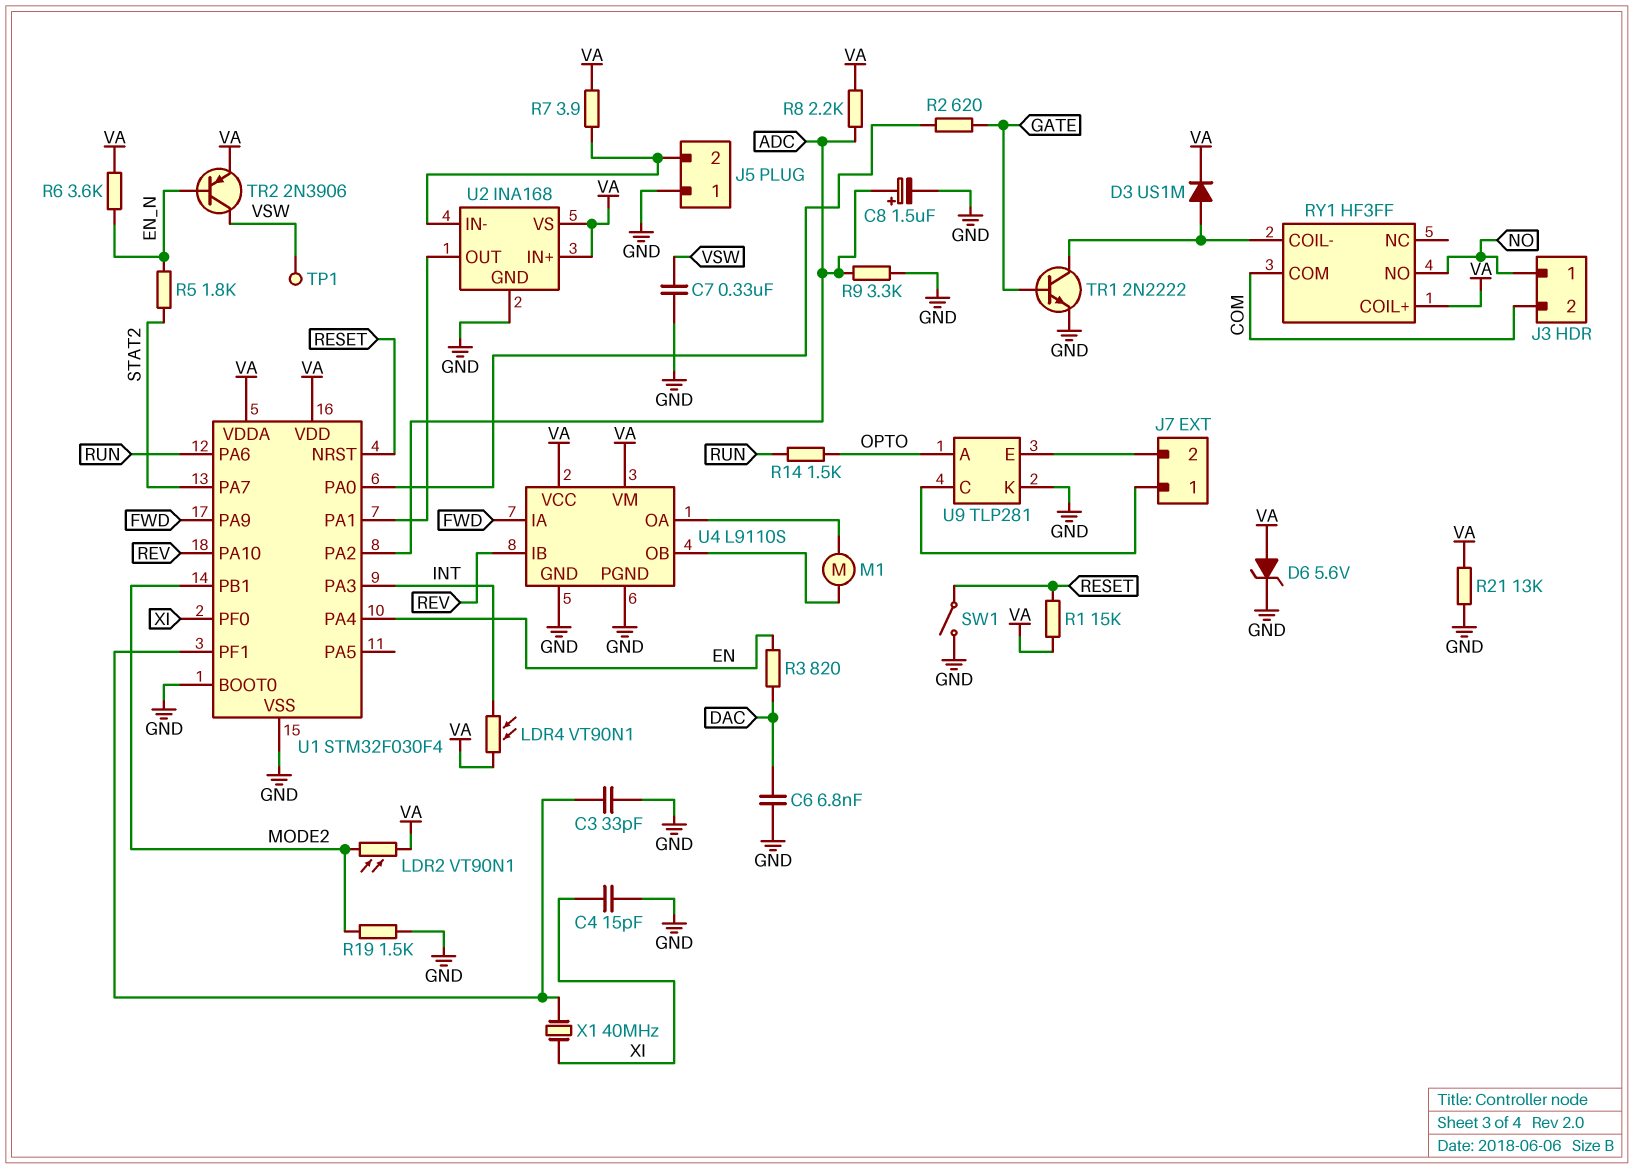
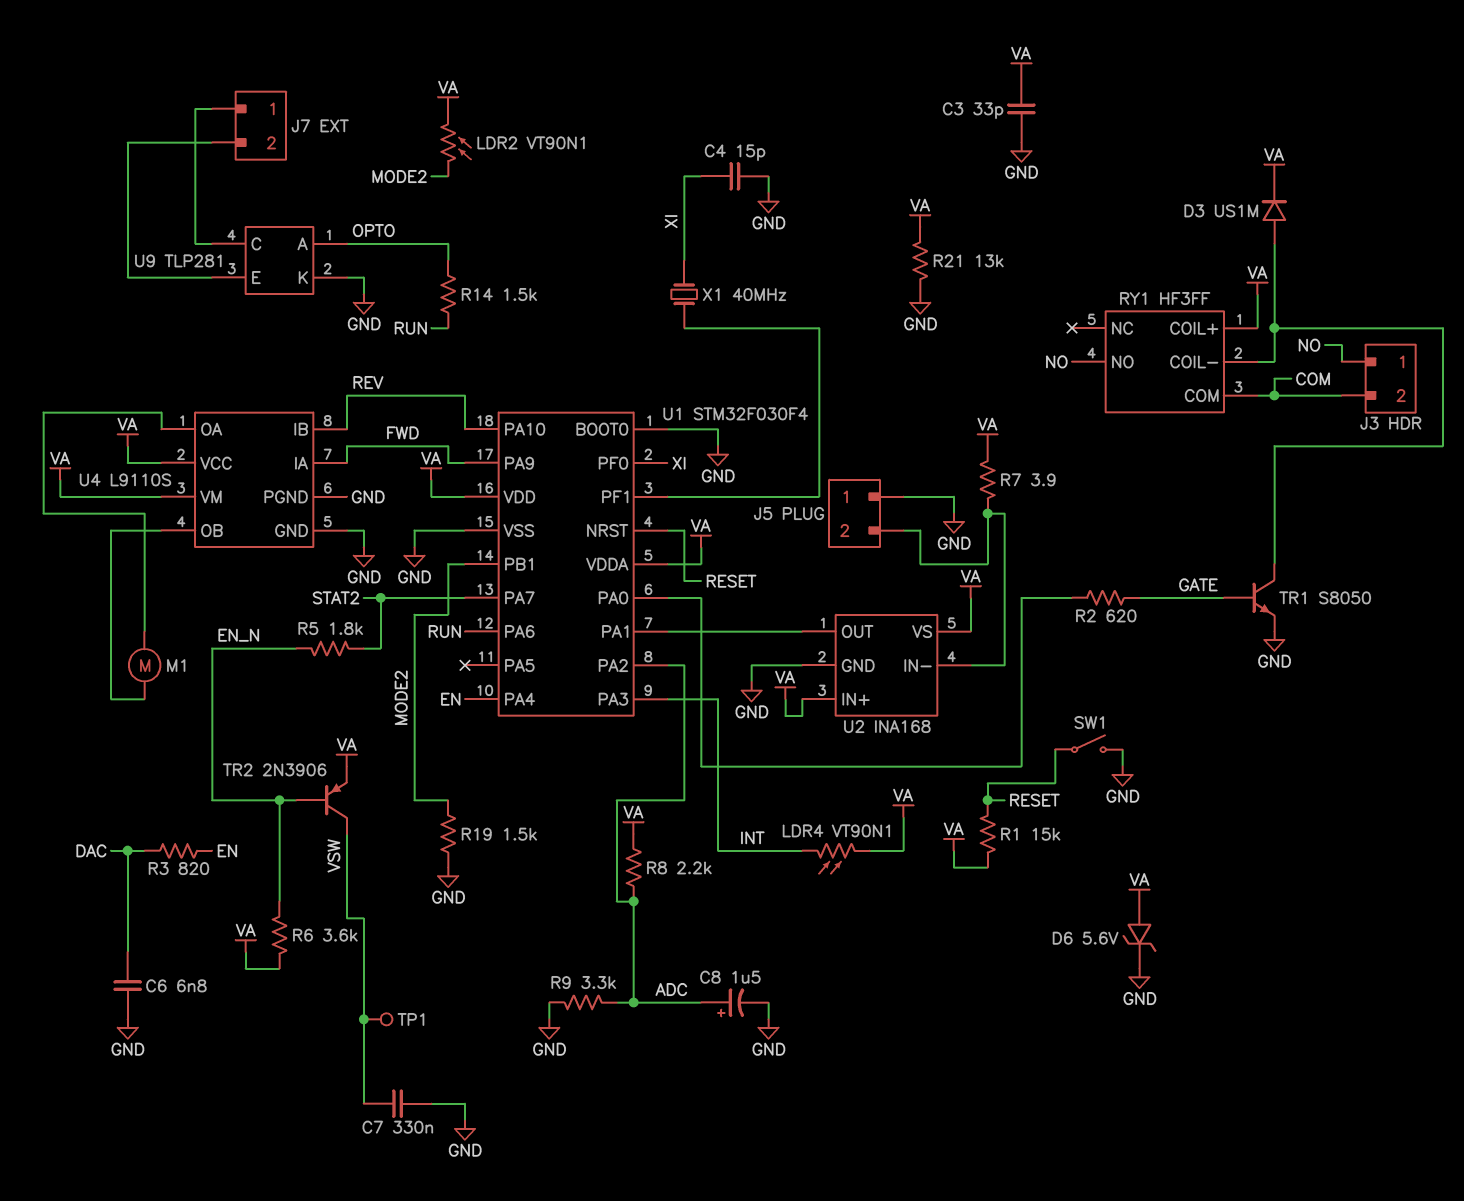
C3: 33pF (GND, U1/PF1) -> 33pF (GND, VA)
TR1: NPN 2N2222 (B GATE, C RY1/COIL-, E GND) -> NPN S8050 (B GATE, C RY1/COIL-, E GND)

